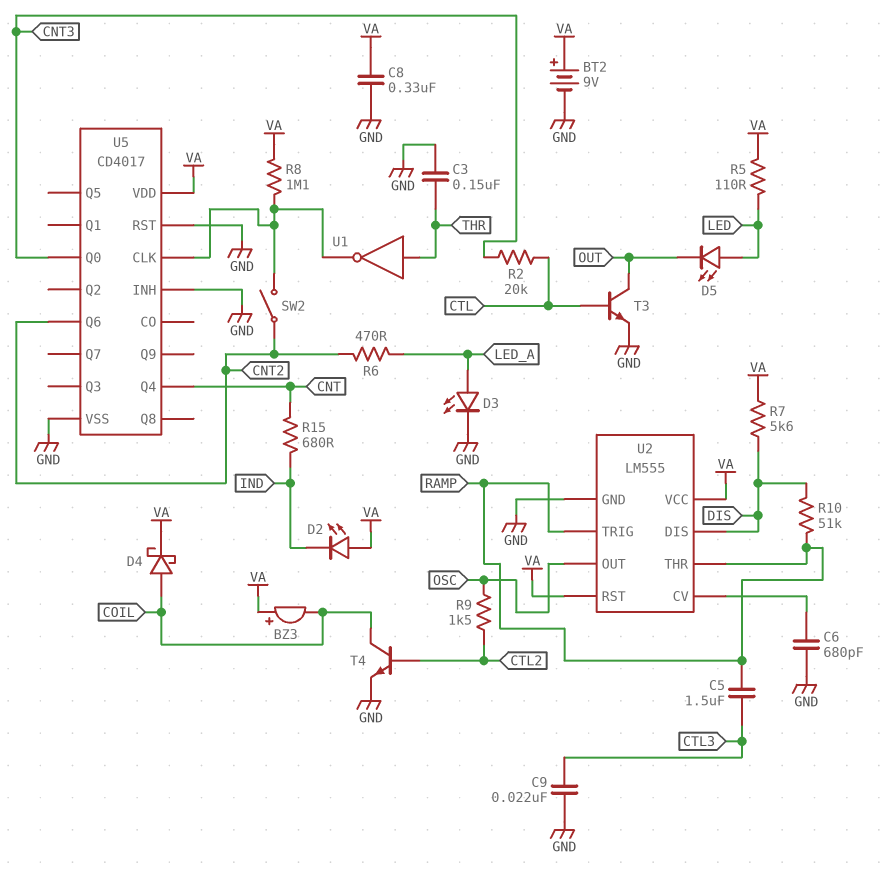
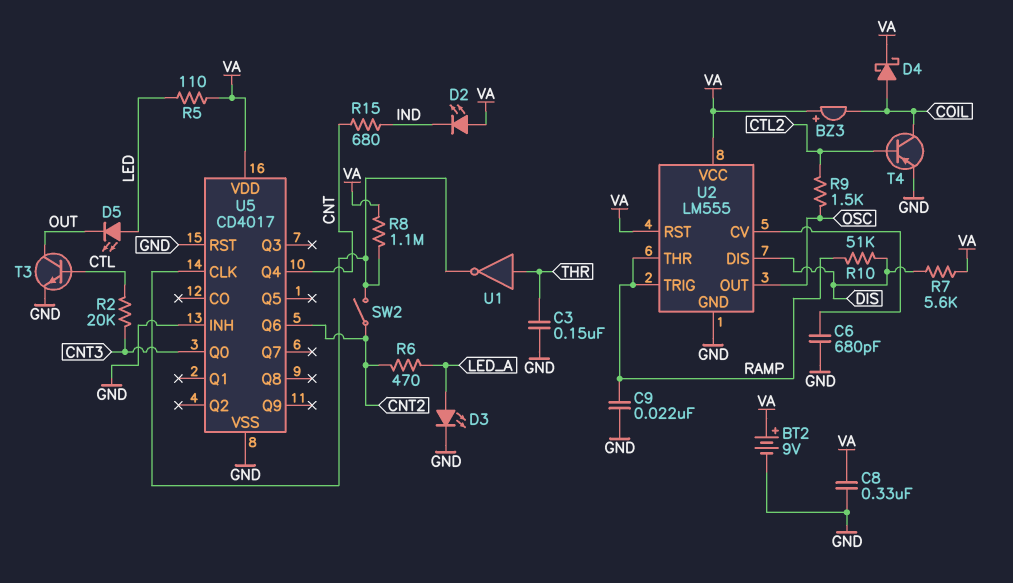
C5: 1.5uF (CTL3, RAMP) -> none
C9: 22nF (CTL3, GND) -> 22nF (GND, RAMP)
T4: NPN (B CTL2, C COIL, E GND) -> PNP (B CTL2, C COIL, E GND)

